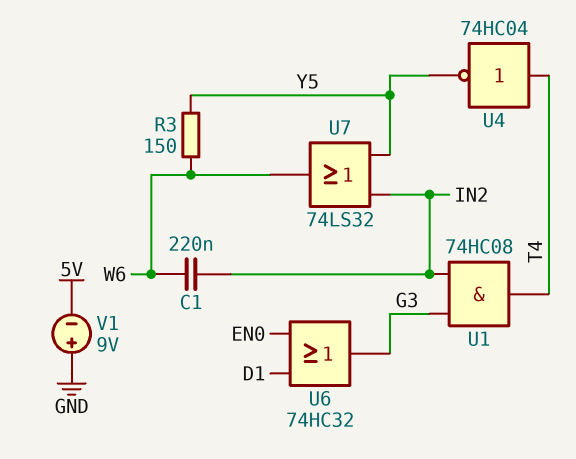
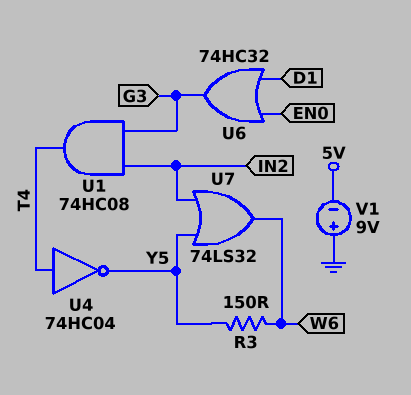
C1: 220nF (IN2, W6) -> none

